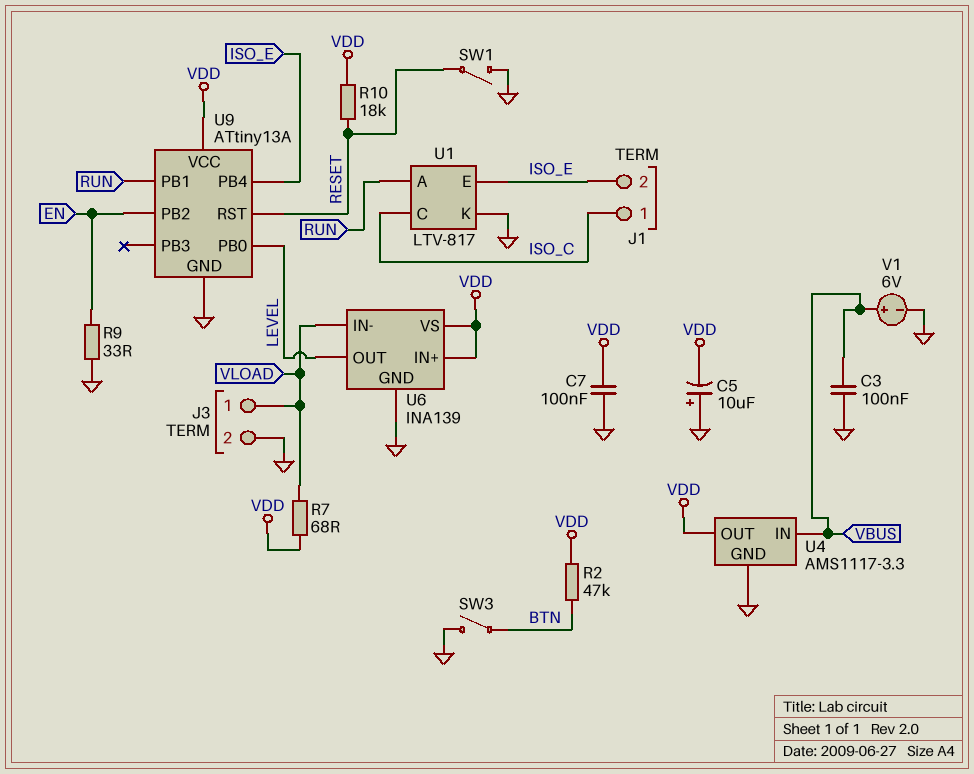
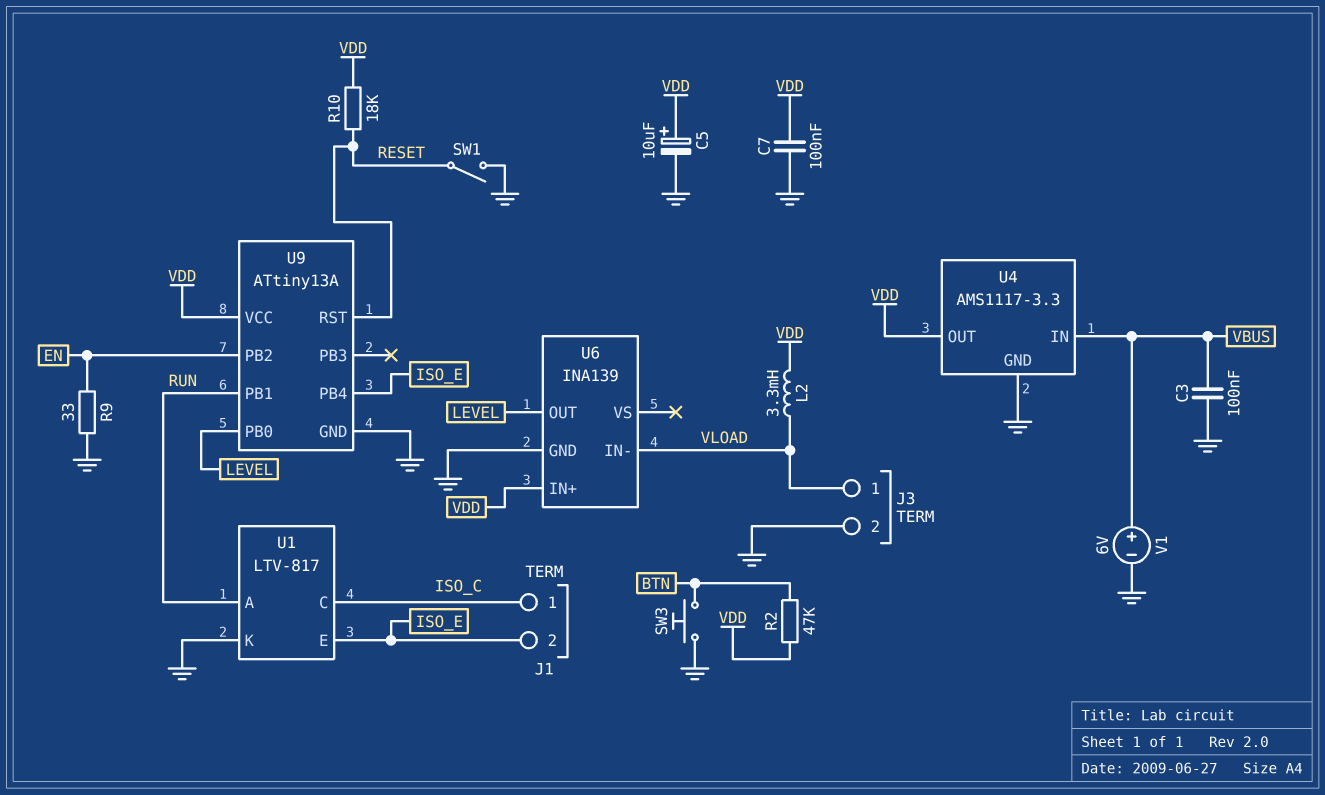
C5: 10uF (plus GND, minus VDD) -> 10uF (plus VDD, minus GND)
L2: none -> 3.3mH (VDD, VLOAD)
R7: 68 (VDD, VLOAD) -> none
SW3: switch (BTN, GND) -> button (BTN, GND)
U6 pin VS: VDD -> none

